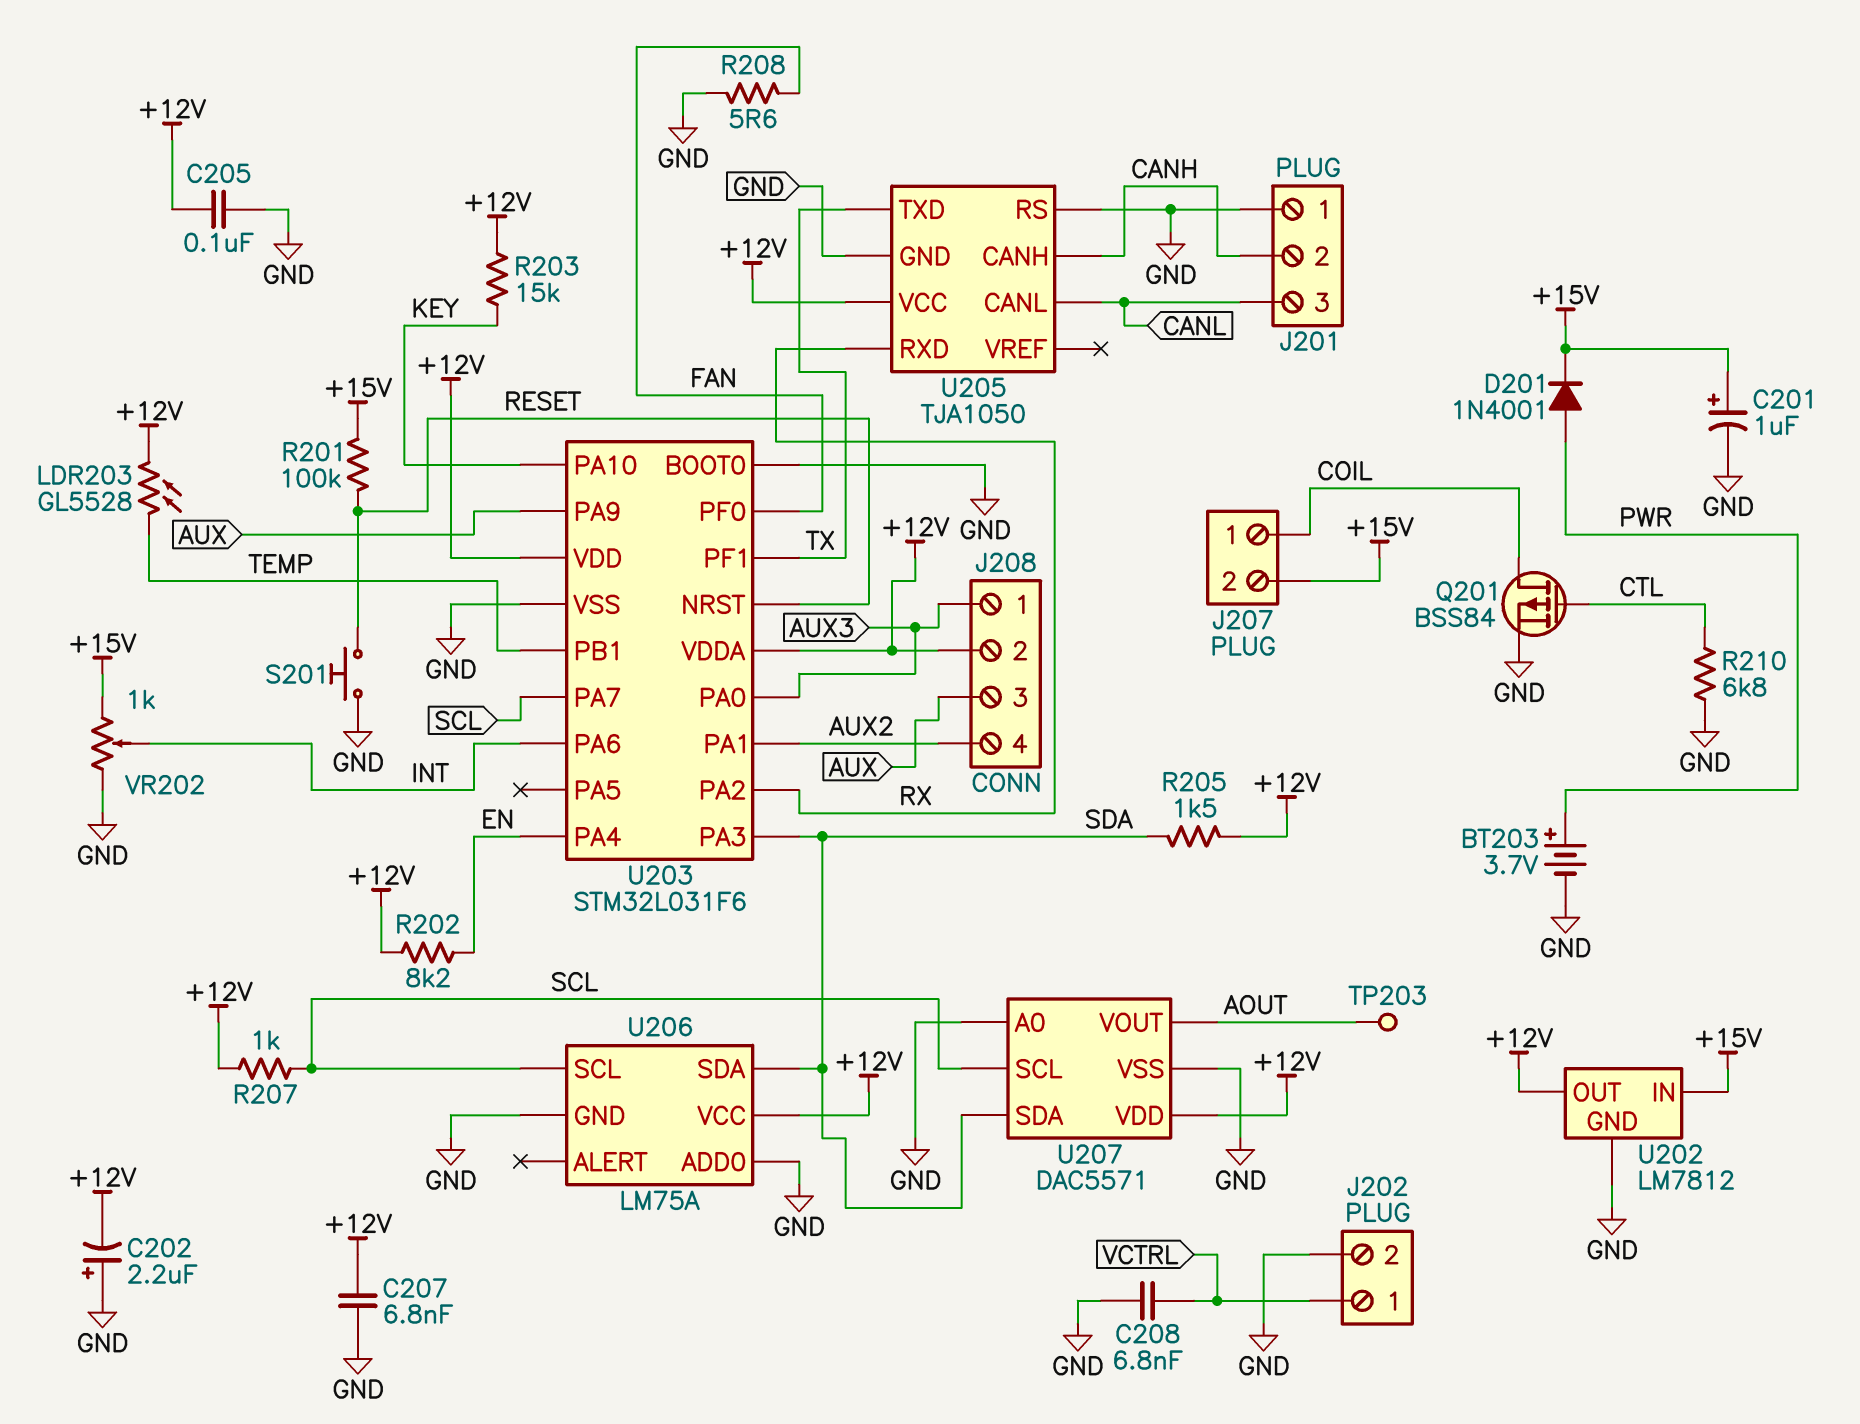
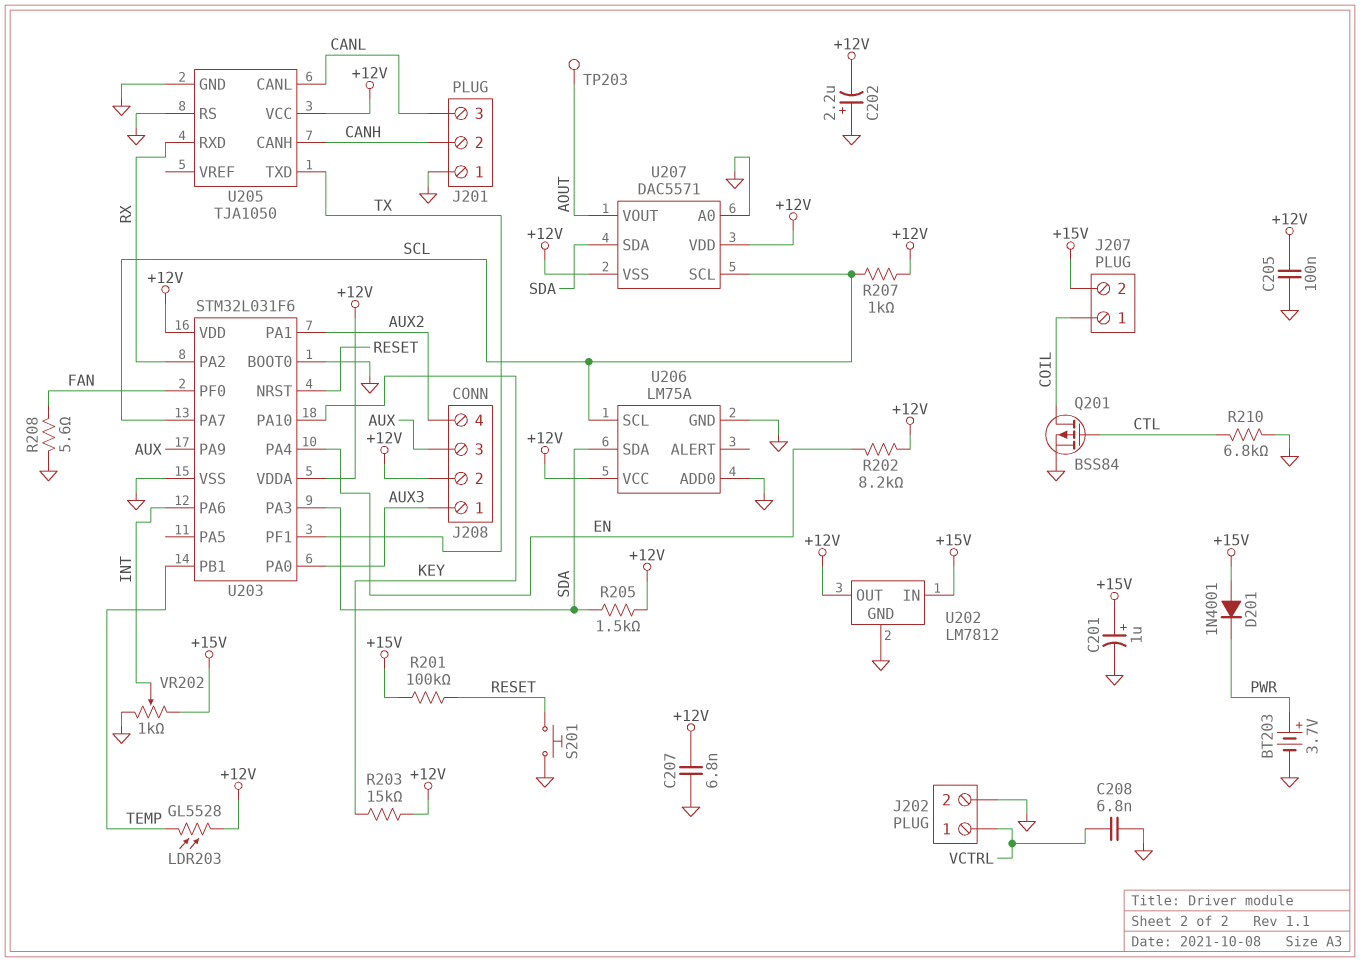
D201: diode 1N4001 (A PWR, K +15V) -> diode 1N4001 (A +15V, K PWR)
U207 pin VSS: GND -> +12V

